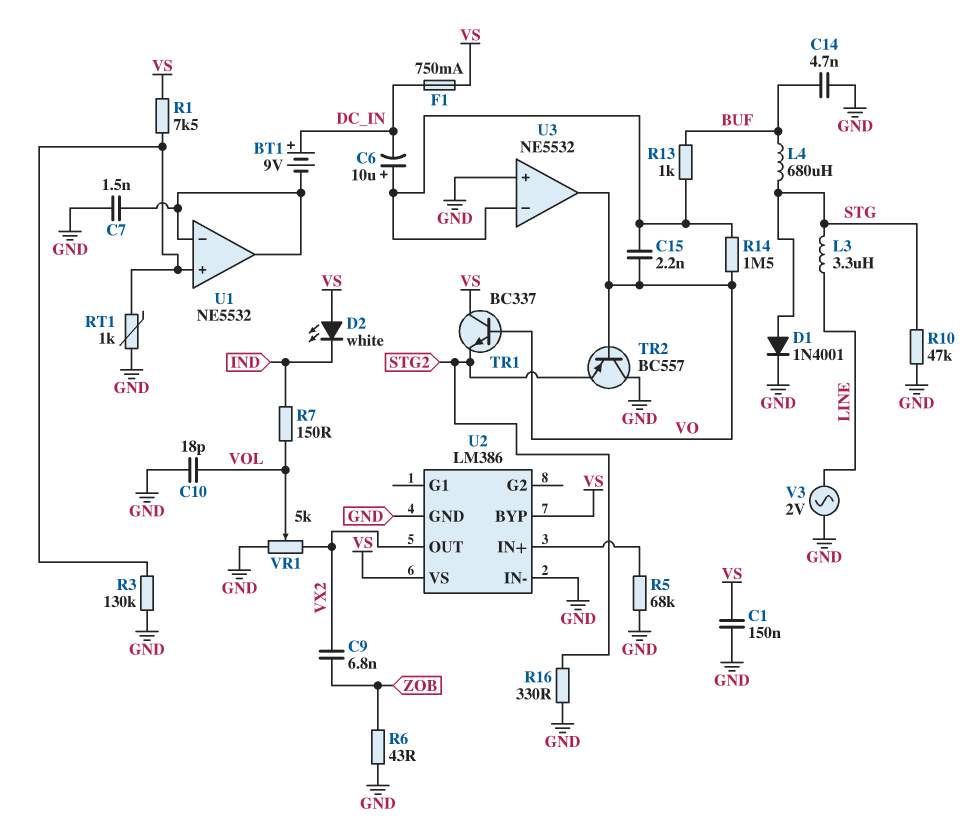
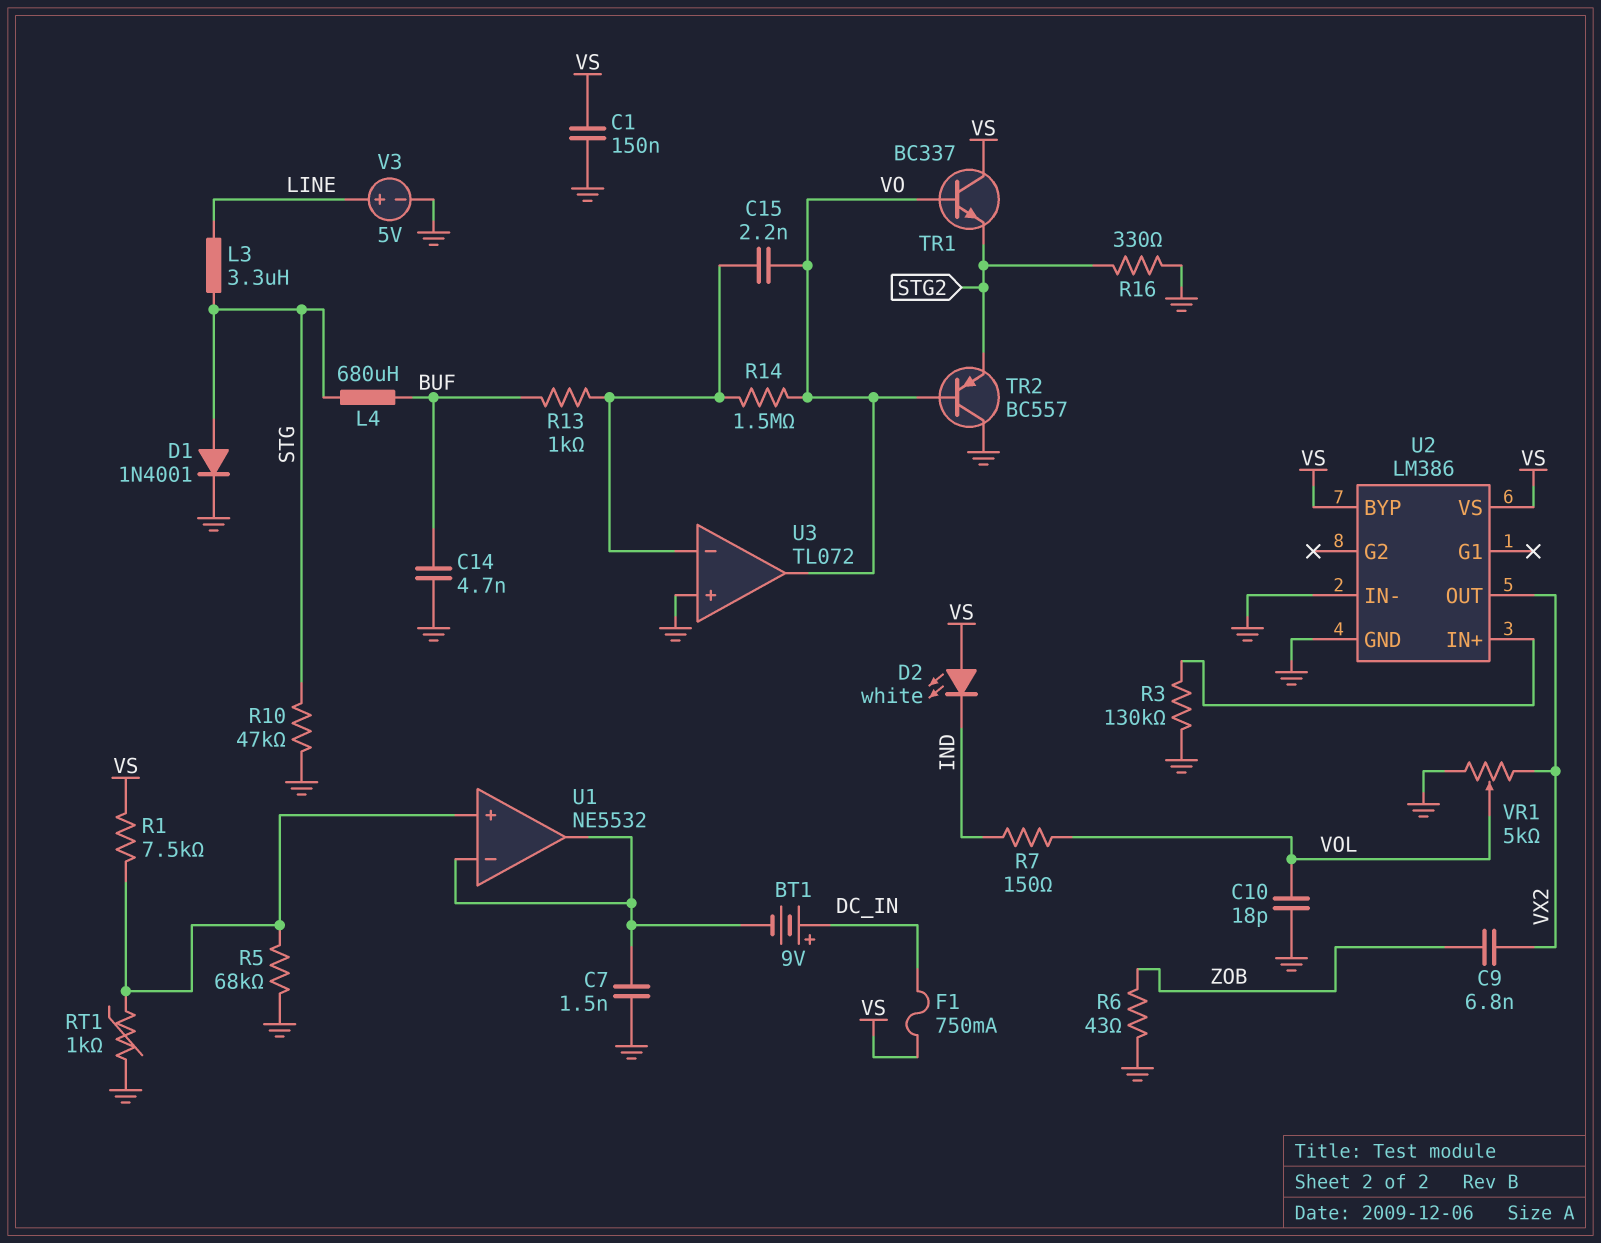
C6: 10uF (plus U3/in-, minus DC_IN) -> none
R3: 130k (GND, U1/in+) -> 130k (GND, U2/IN+)
R5: 68k (GND, U2/IN+) -> 68k (GND, U1/in+)
U3: NE5532 -> TL072
V3: AC 2V (GND, LINE) -> 5V (plus LINE, minus GND)

